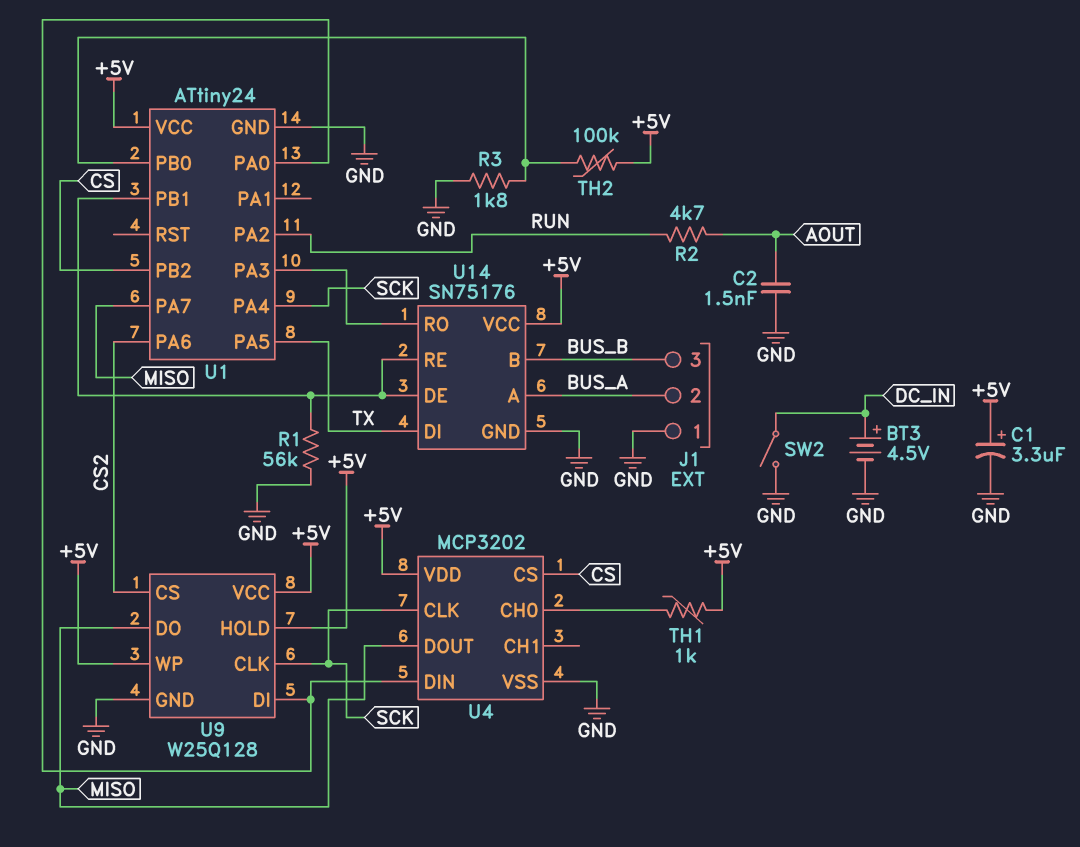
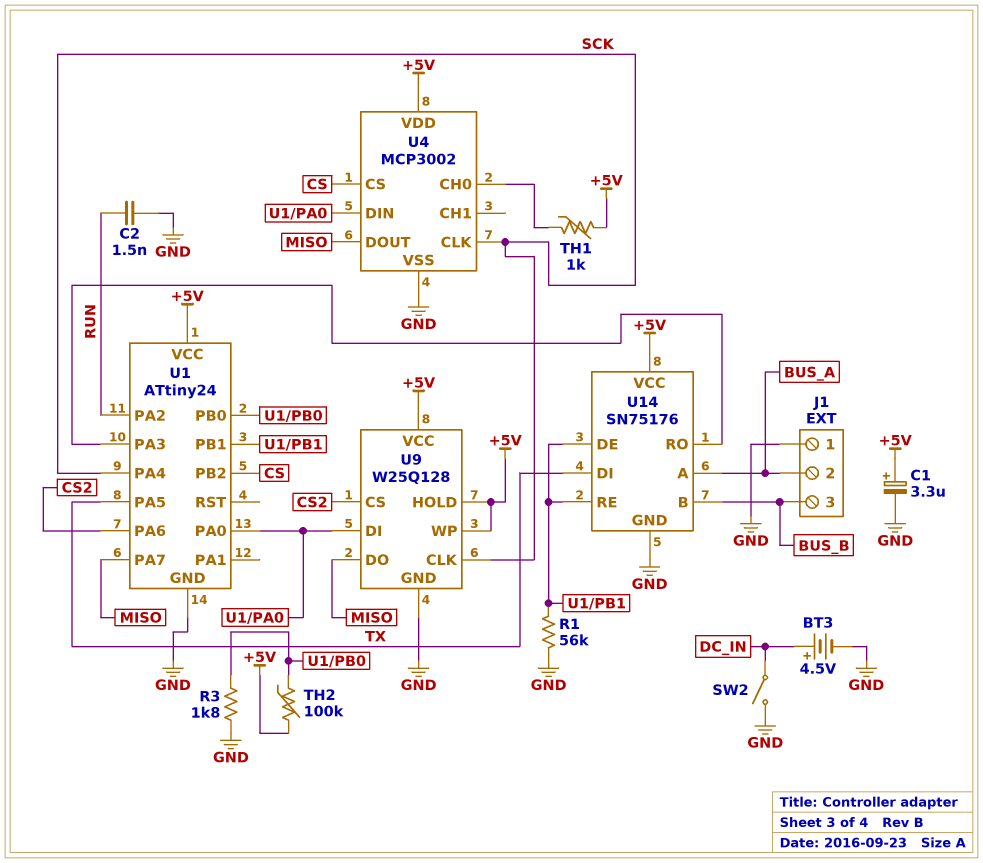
C2: 1.5nF (AOUT, GND) -> 1.5nF (GND, RUN)
R2: 4.7k (AOUT, RUN) -> none
U4: MCP3202 -> MCP3002

